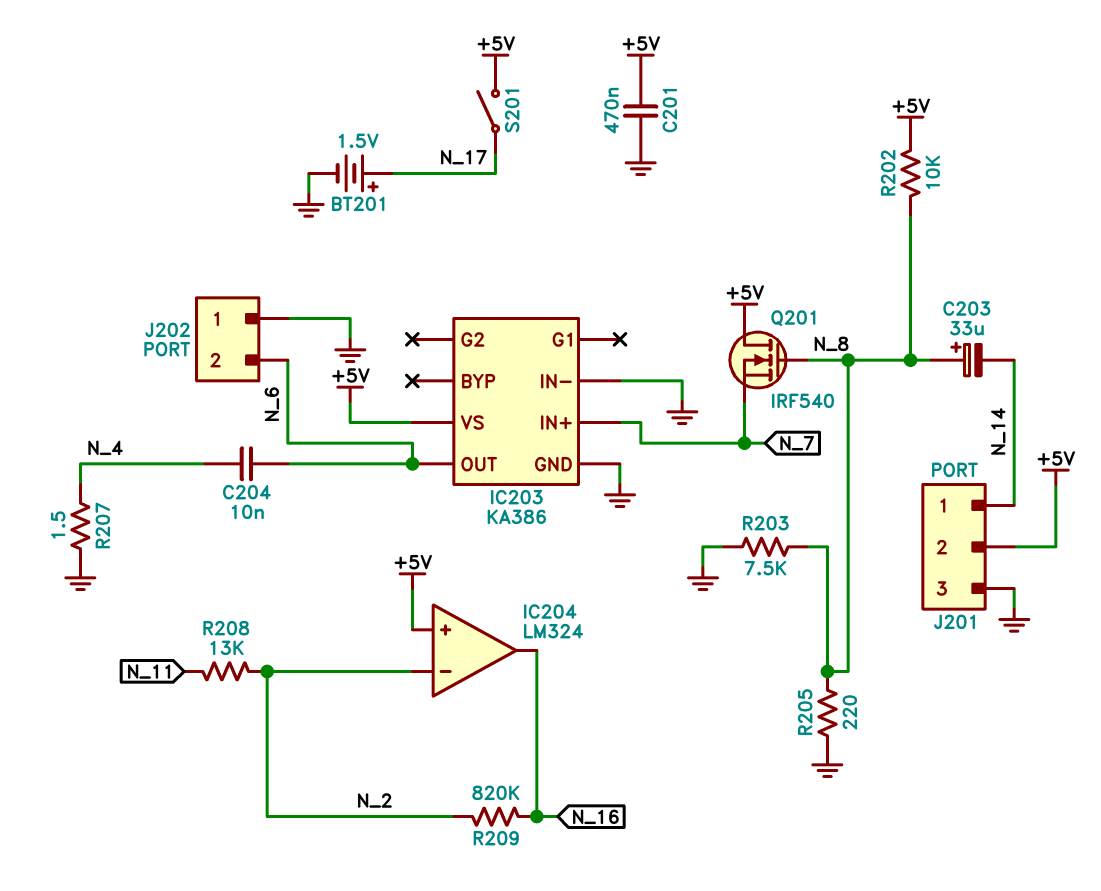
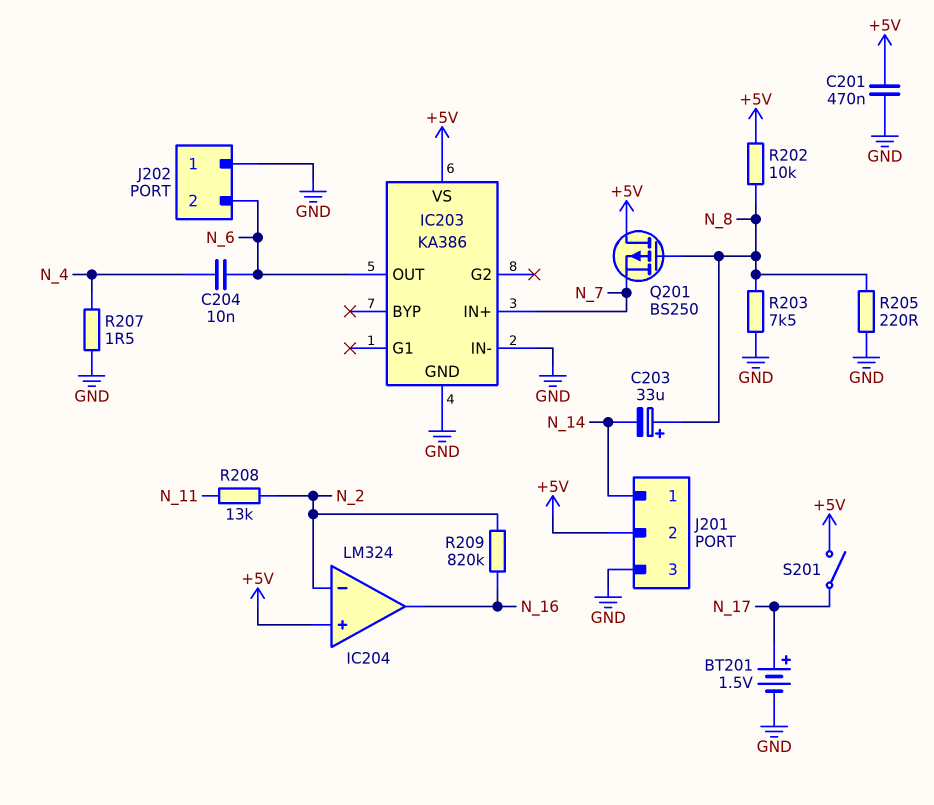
Q201: NMOS IRF540 (G N_8, D +5V, S N_7) -> PMOS BS250 (G N_8, D +5V, S N_7)

